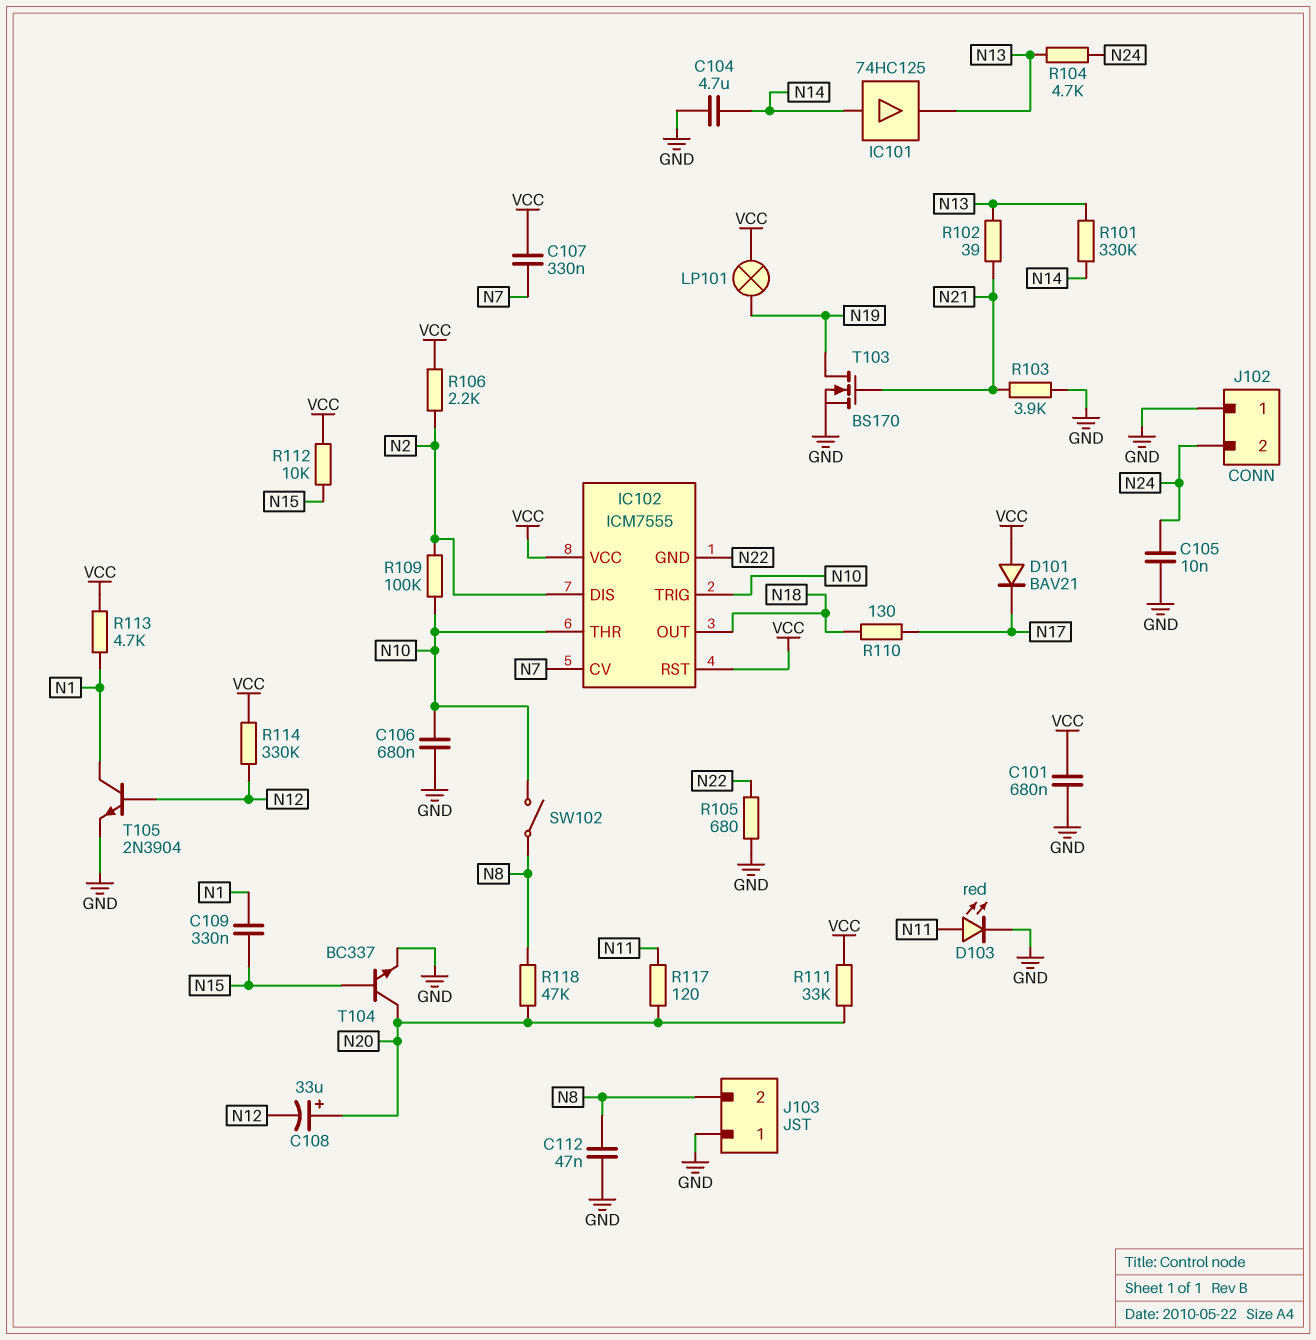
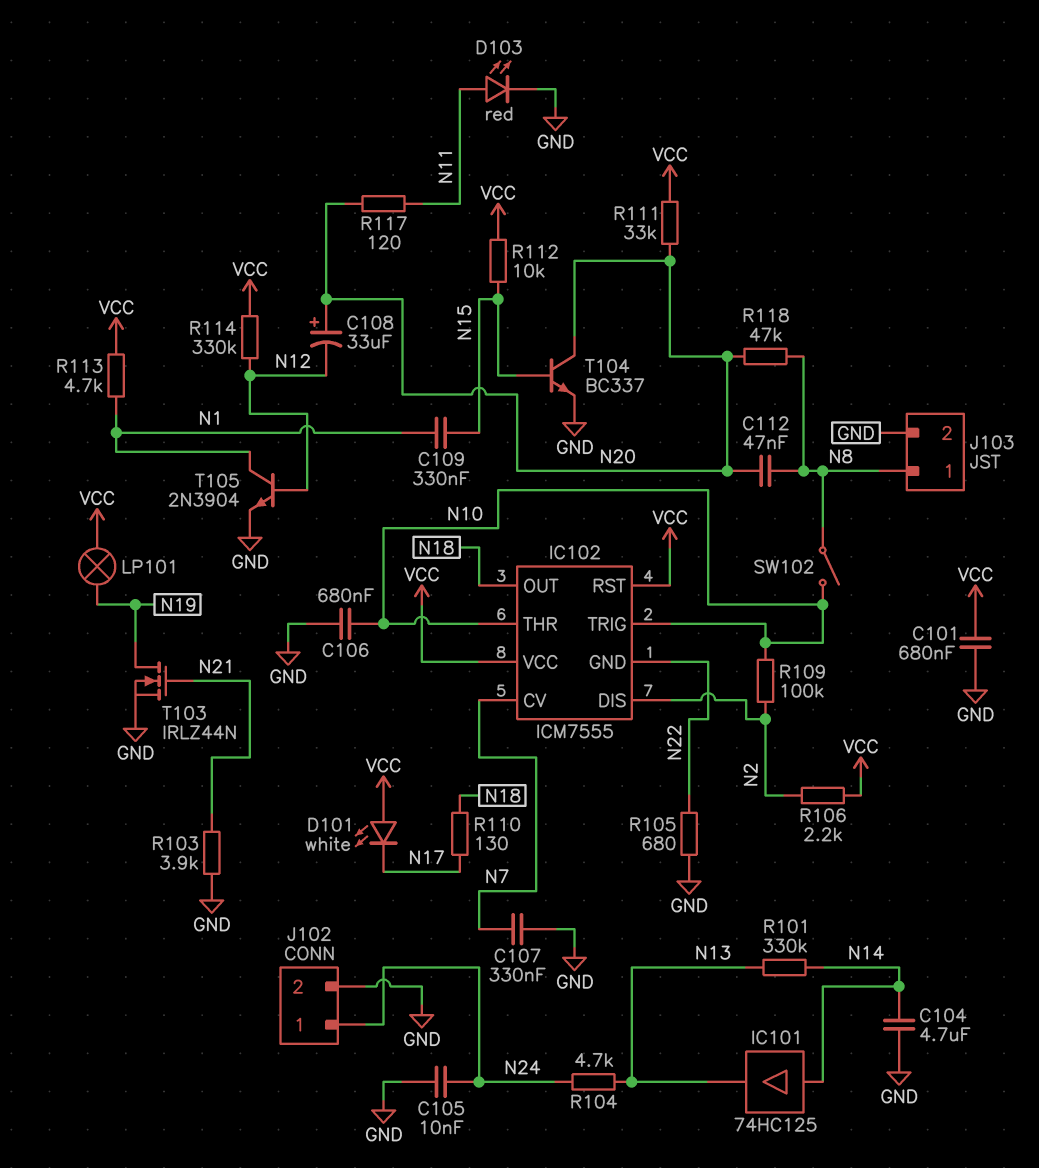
C107: 330nF (N7, VCC) -> 330nF (GND, N7)
C112: 47nF (GND, N8) -> 47nF (N8, N20)
D101: diode BAV21 (A VCC, K N17) -> LED white (A VCC, K N17)
J102 pin 1: GND -> N24
J102 pin 2: N24 -> GND
J103 pin 1: GND -> N8
J103 pin 2: N8 -> GND
R102: 39 (N13, N21) -> none
T103: NMOS BS170 (G N21, D N19, S GND) -> NMOS IRLZ44N (G N21, D N19, S GND)

